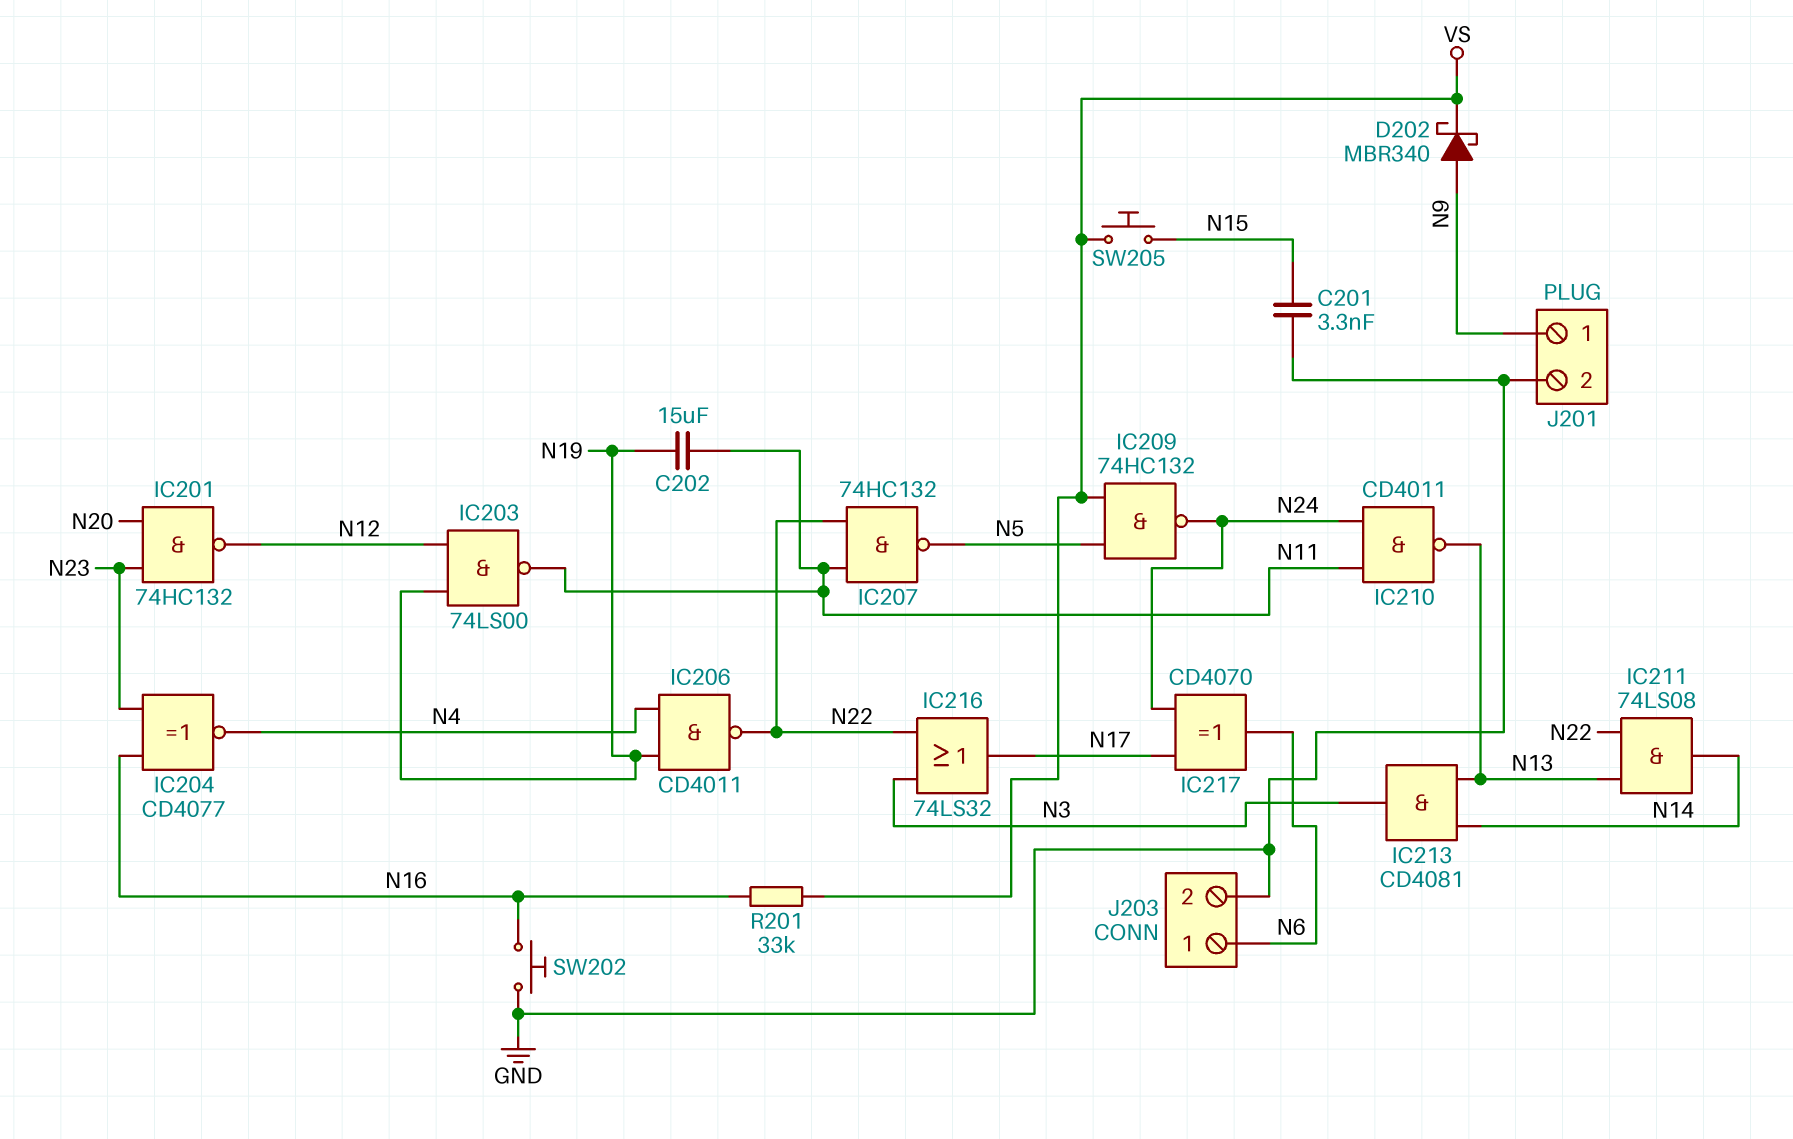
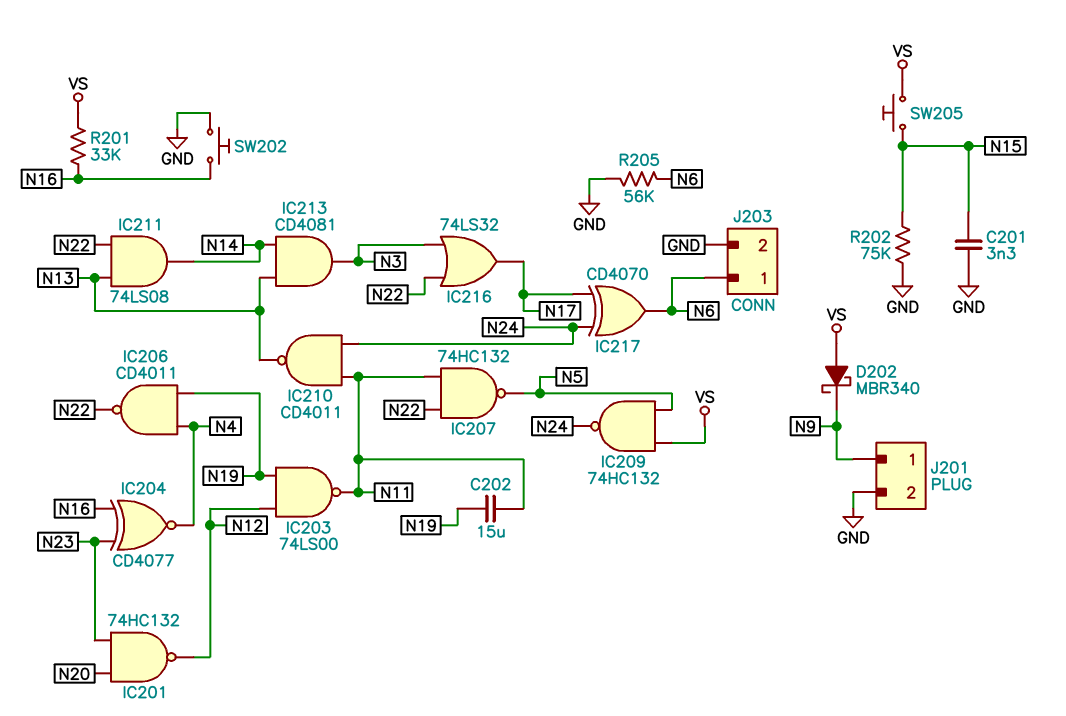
D202: schottky MBR340 (A N9, K VS) -> schottky MBR340 (A VS, K N9)
R202: none -> 75k (GND, N15)
R205: none -> 56k (GND, N6)

